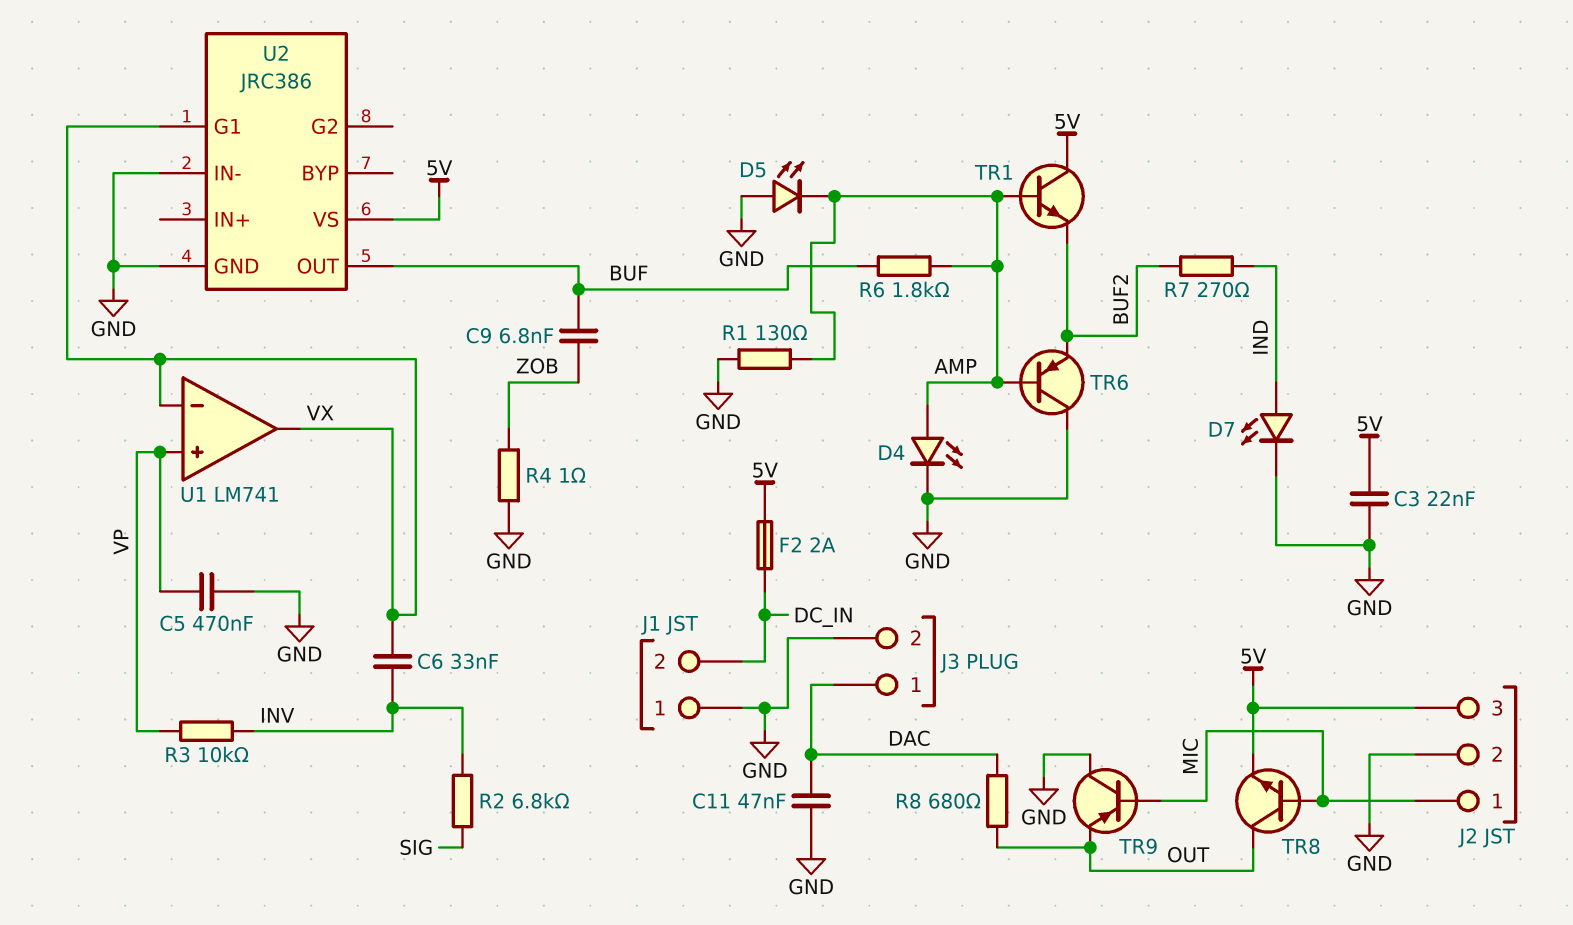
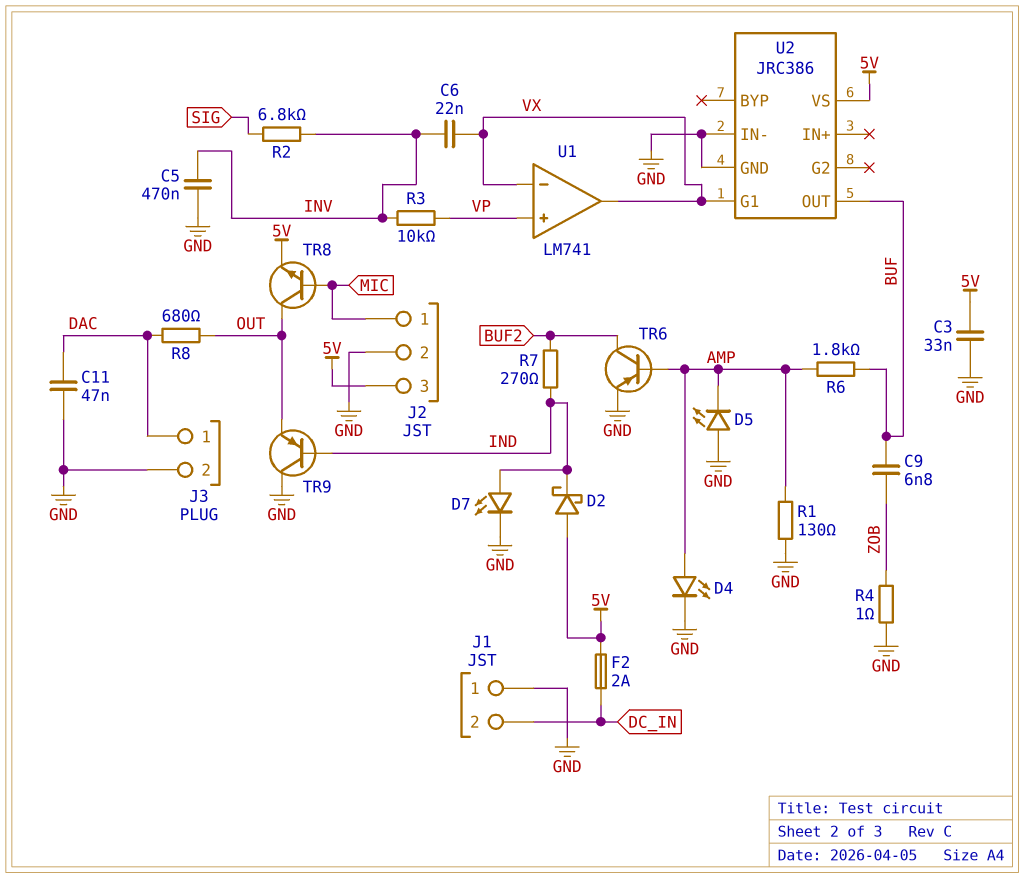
C3: 22nF (5V, GND) -> 33nF (5V, GND)
C5: 470nF (GND, VP) -> 470nF (GND, INV)
C6: 33nF (INV, VX) -> 22nF (INV, VX)
D2: none -> schottky (A 5V, K IND)
TR1: NPN (B AMP, C 5V, E BUF2) -> none
TR6: PNP (B AMP, C GND, E BUF2) -> PNP (B AMP, C BUF2, E GND)
TR9: PNP (B MIC, C GND, E OUT) -> PNP (B IND, C GND, E OUT)

